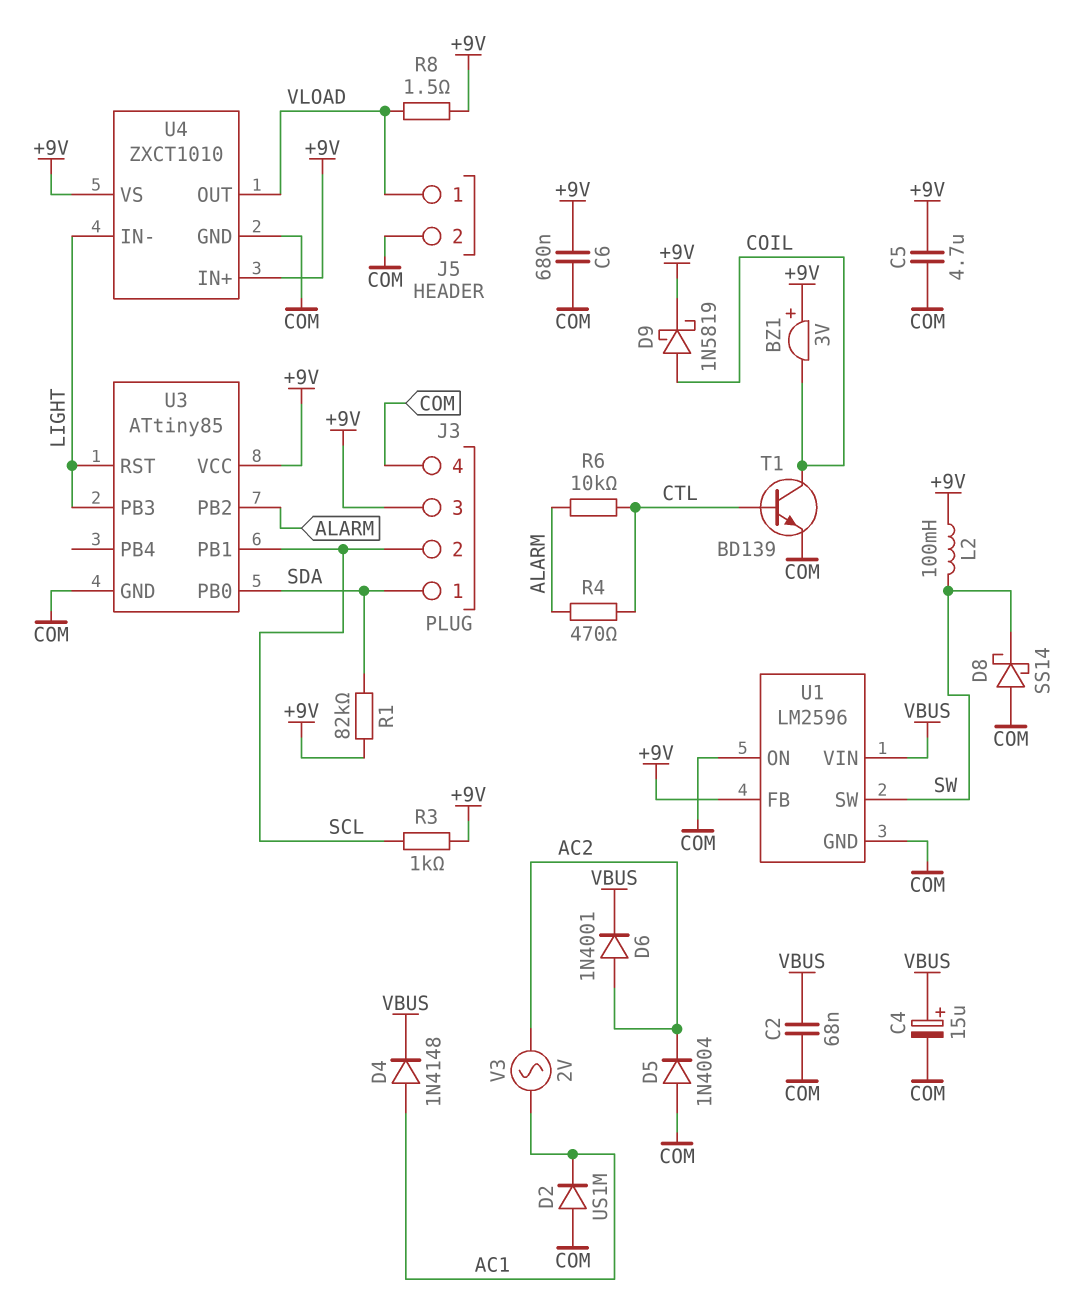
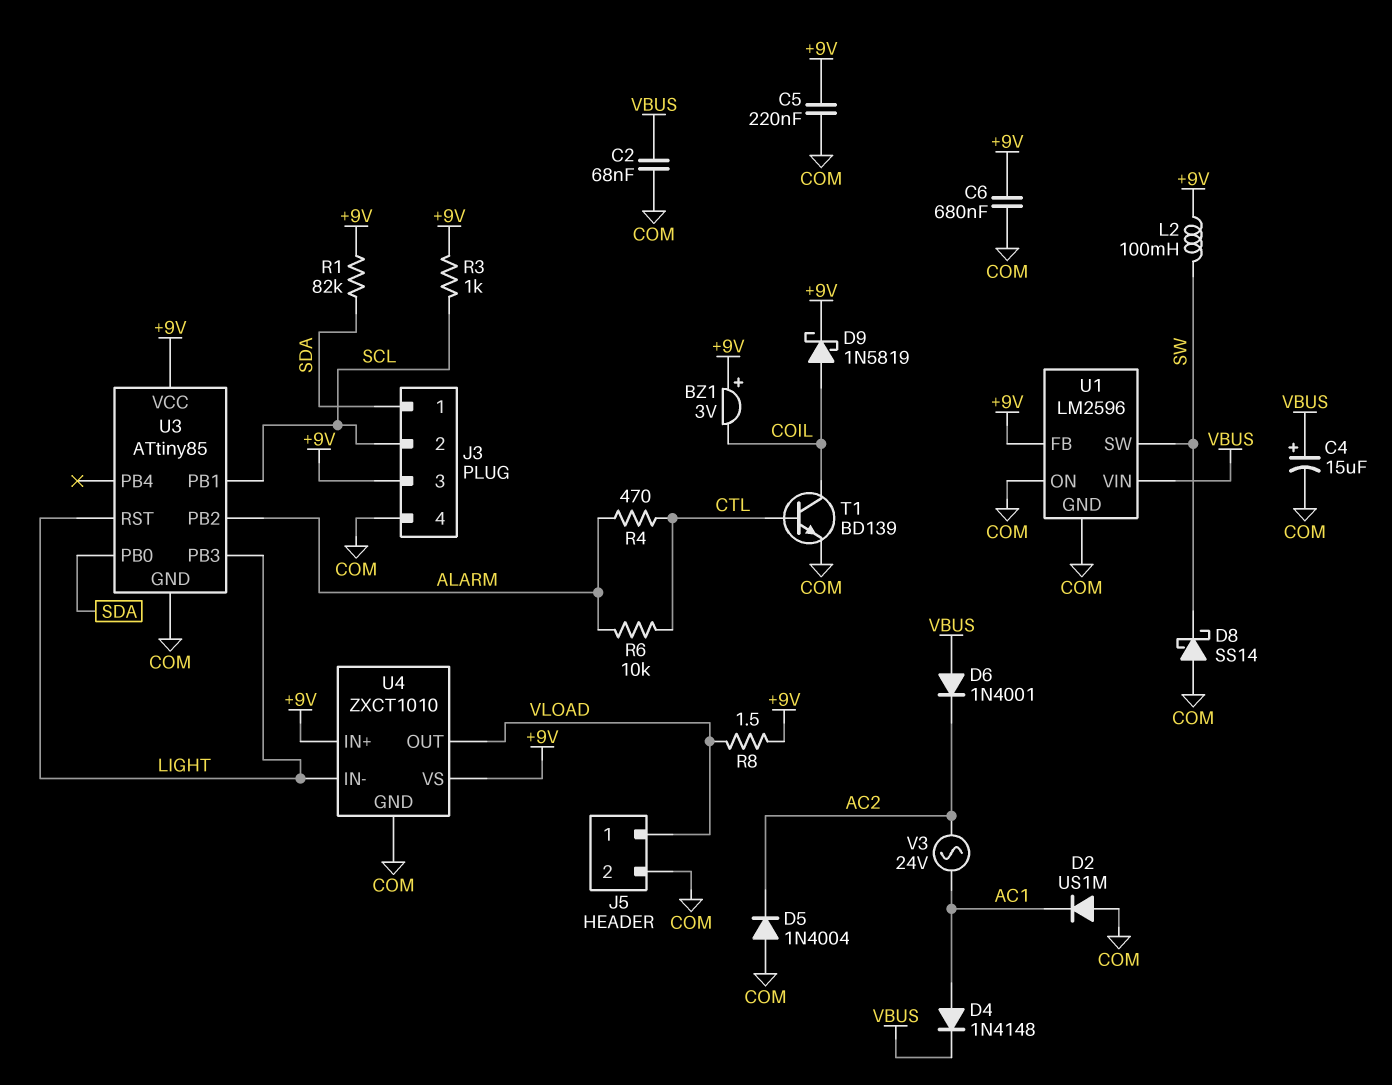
C5: 4.7uF (+9V, COM) -> 220nF (+9V, COM)
D6: diode 1N4001 (A AC2, K VBUS) -> diode 1N4001 (A VBUS, K AC2)
V3: AC 2V (AC1, AC2) -> AC 24V (AC1, AC2)

